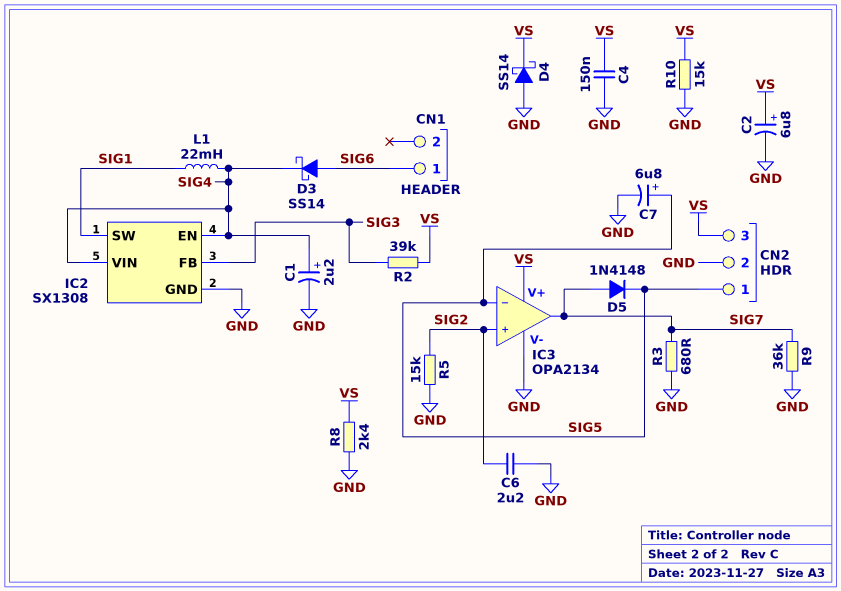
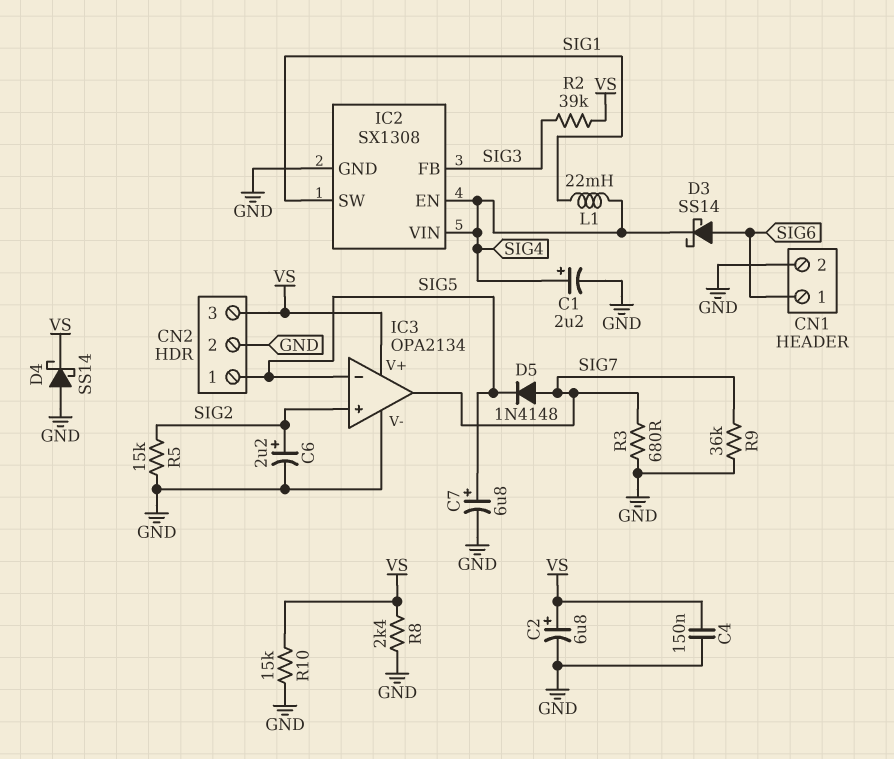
C6: 2.2uF (GND, SIG2) -> 2.2uF (plus SIG2, minus GND)
CN1 pin 2: none -> GND

